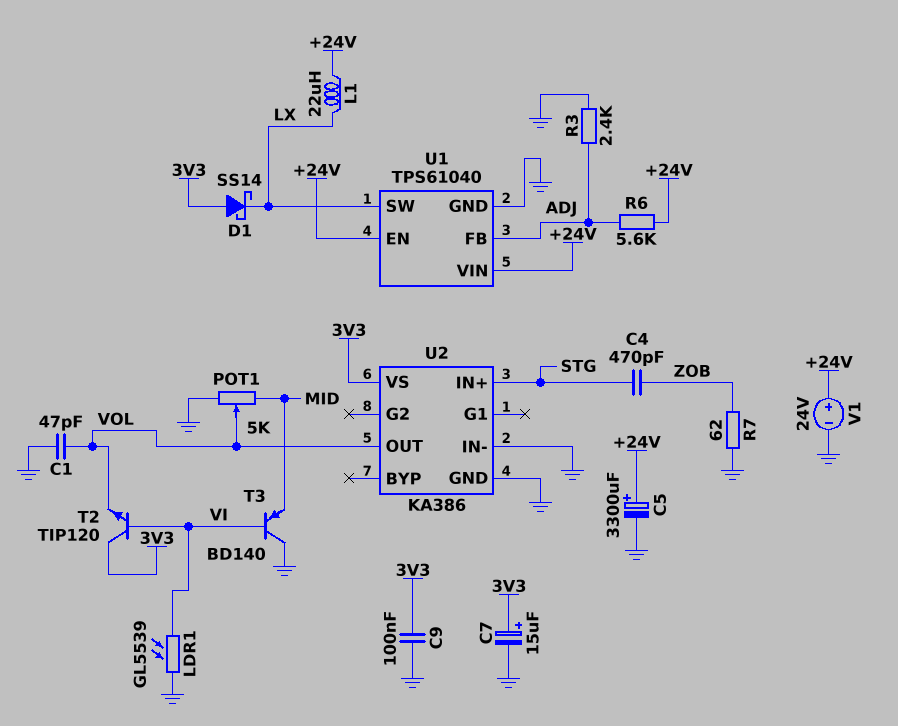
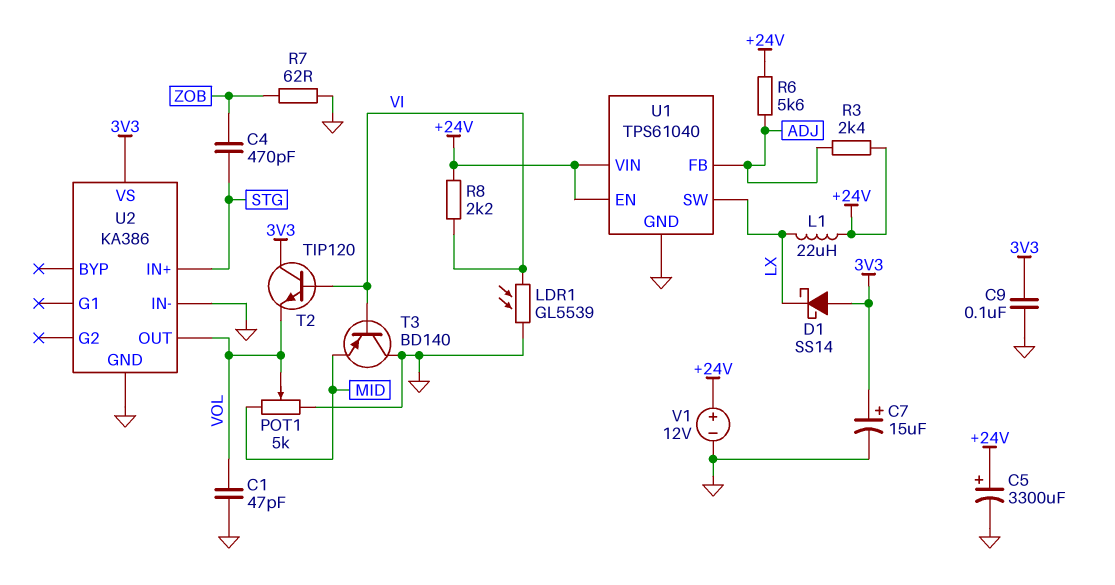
R3: 2.4k (ADJ, GND) -> 2.4k (+24V, ADJ)
R8: none -> 2.2k (+24V, VI)
V1: 24V (plus +24V, minus GND) -> 12V (plus +24V, minus GND)

